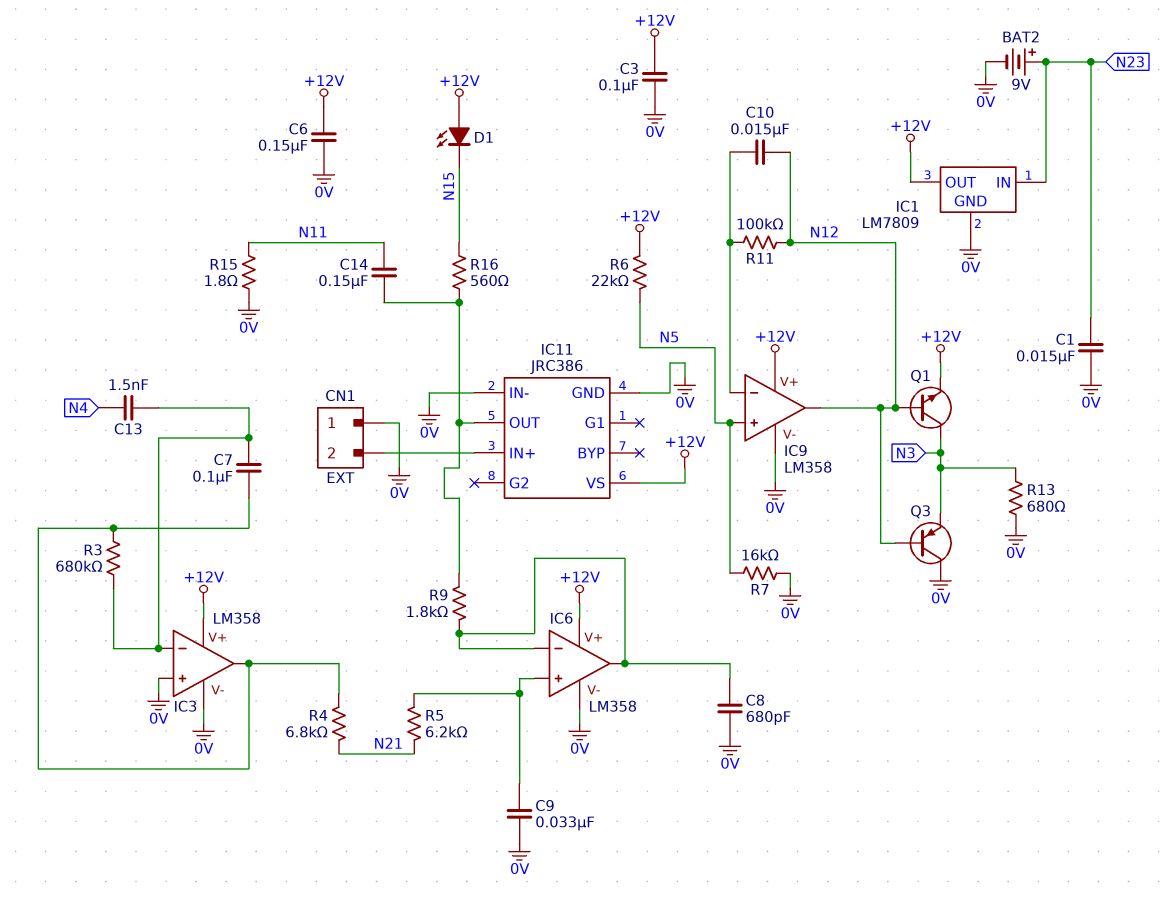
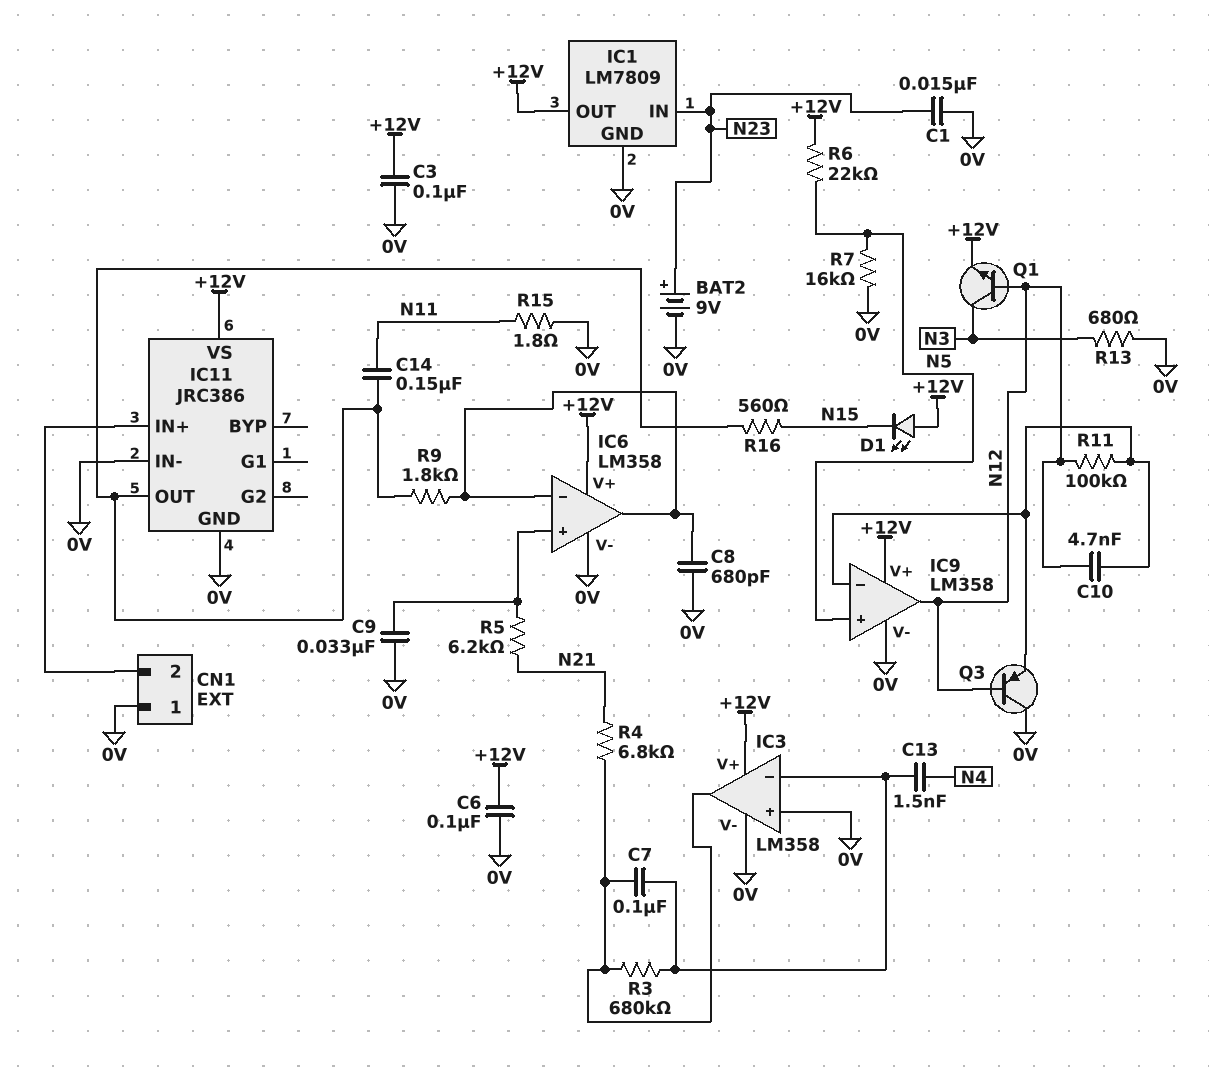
C6: 150nF (+12V, 0V) -> 100nF (+12V, 0V)
C10: 15nF (IC9/in-, N12) -> 4.7nF (IC9/in-, N12)
Q3: PNP (B N12, C 0V, E N3) -> PNP (B N12, C 0V, E IC9/in-)

